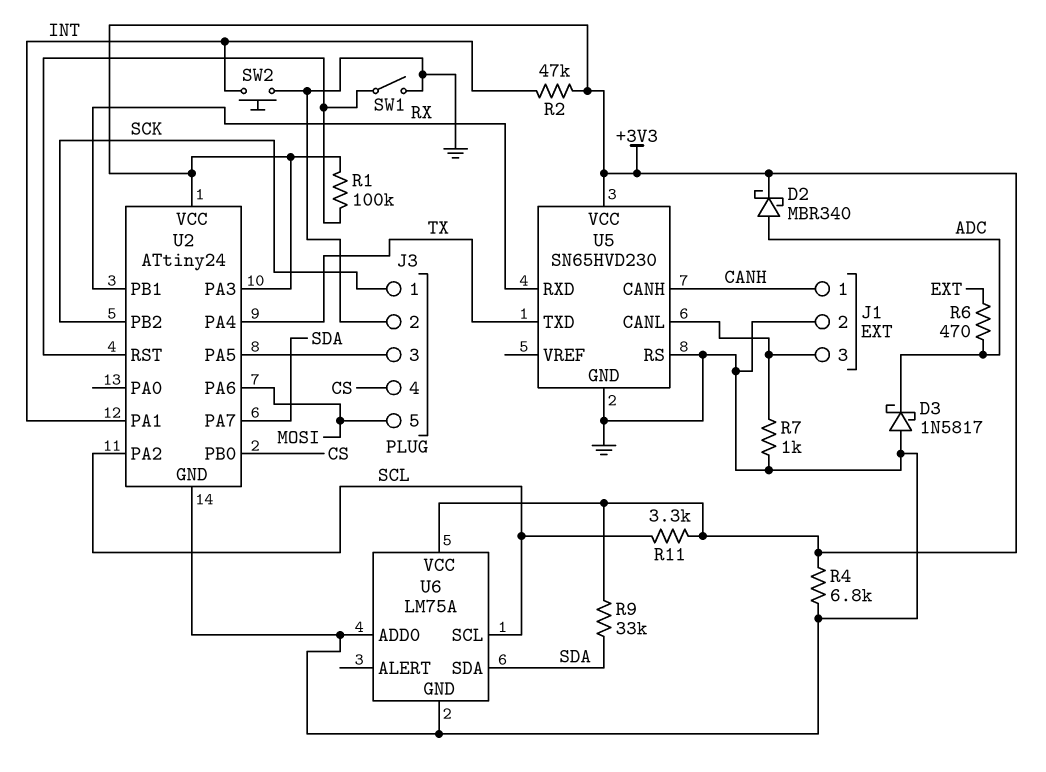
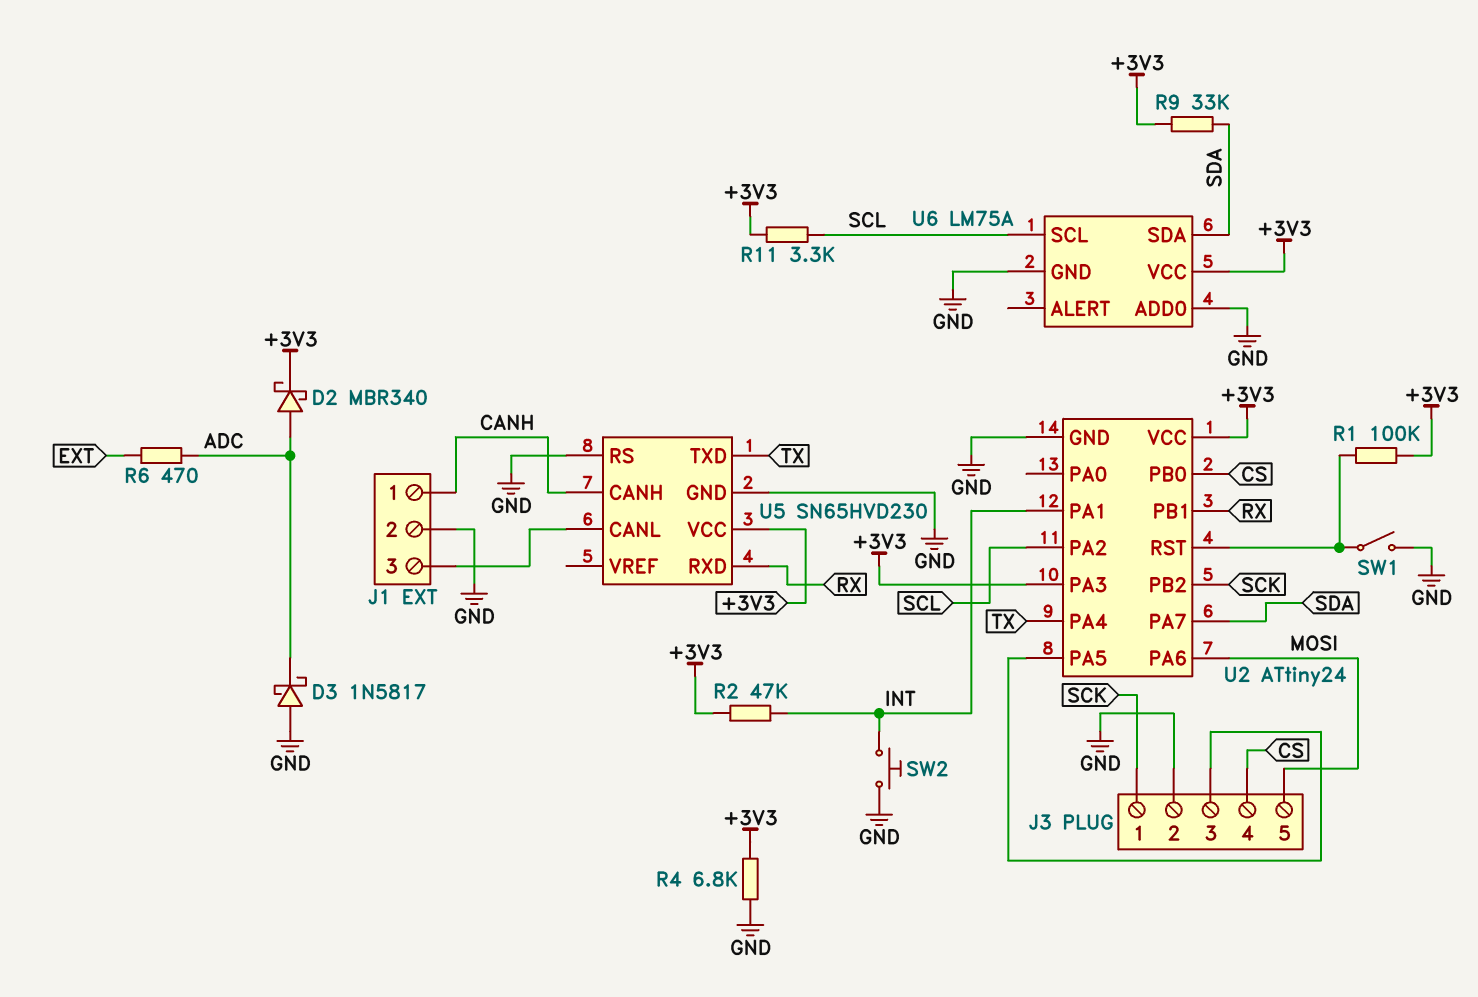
R7: 1k (GND, J1/3) -> none

